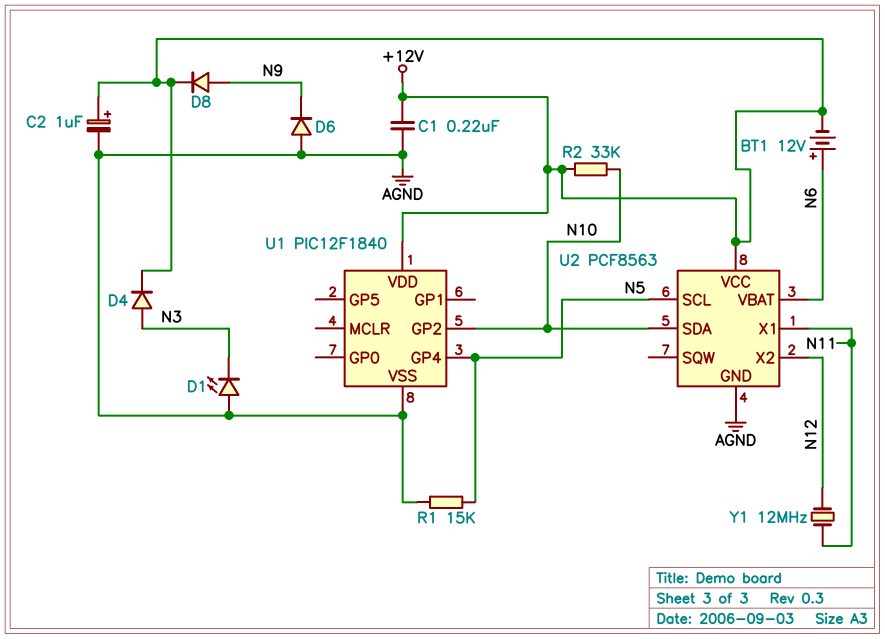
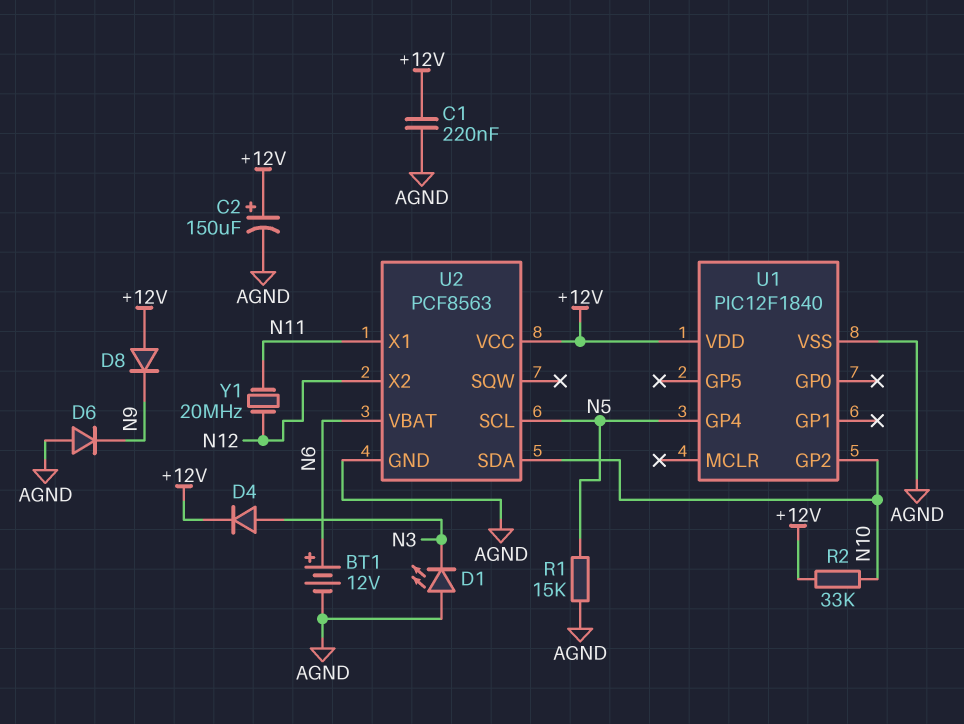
BT1: 12V (plus N6, minus +12V) -> 12V (plus N6, minus AGND)
C2: 1uF (plus +12V, minus AGND) -> 150uF (plus +12V, minus AGND)
D8: diode (A N9, K +12V) -> diode (A +12V, K N9)
Y1: 12MHz (N11, N12) -> 20MHz (N11, N12)

